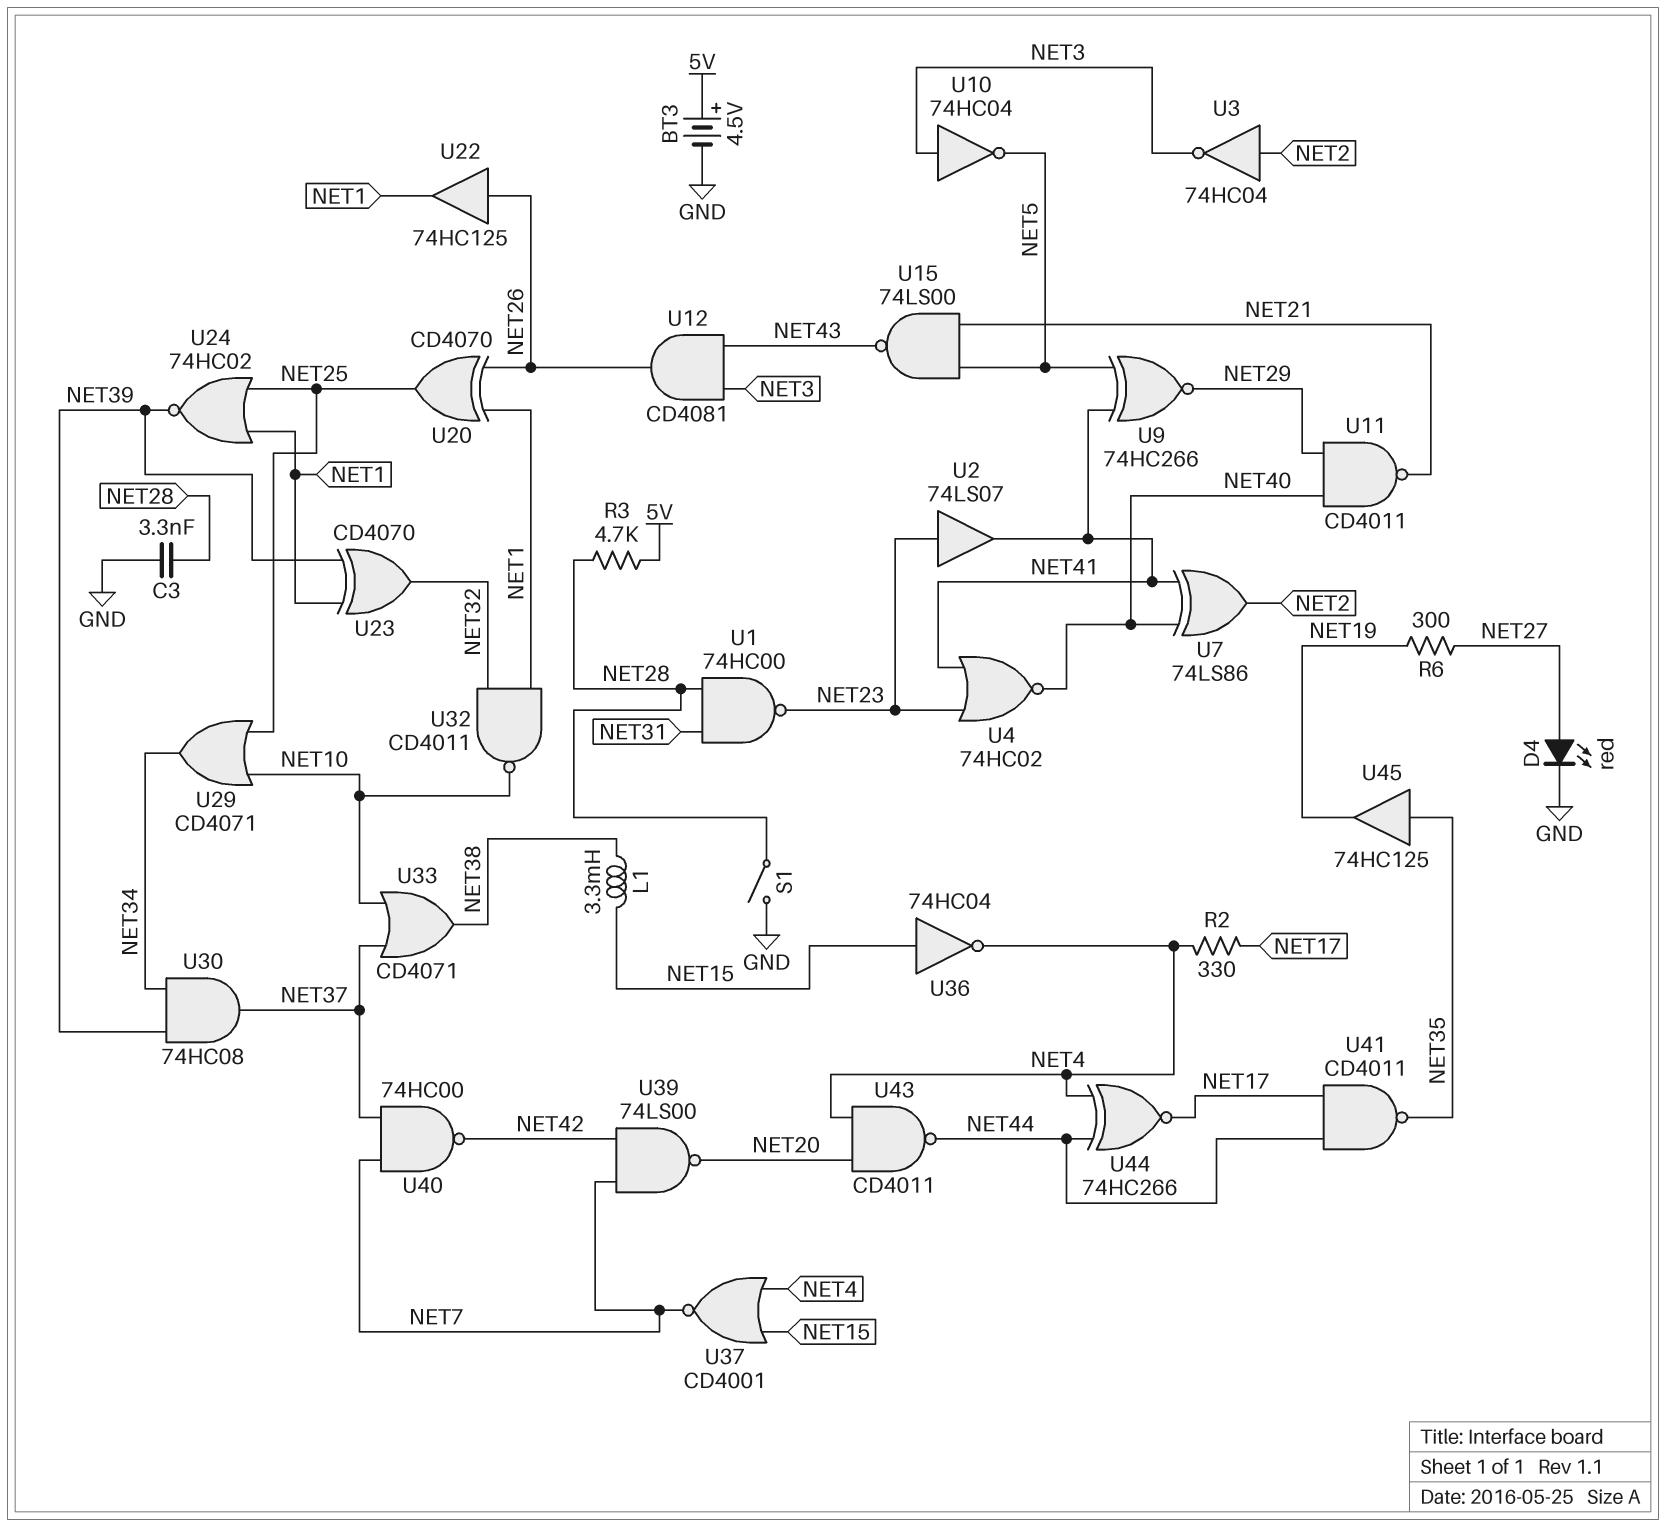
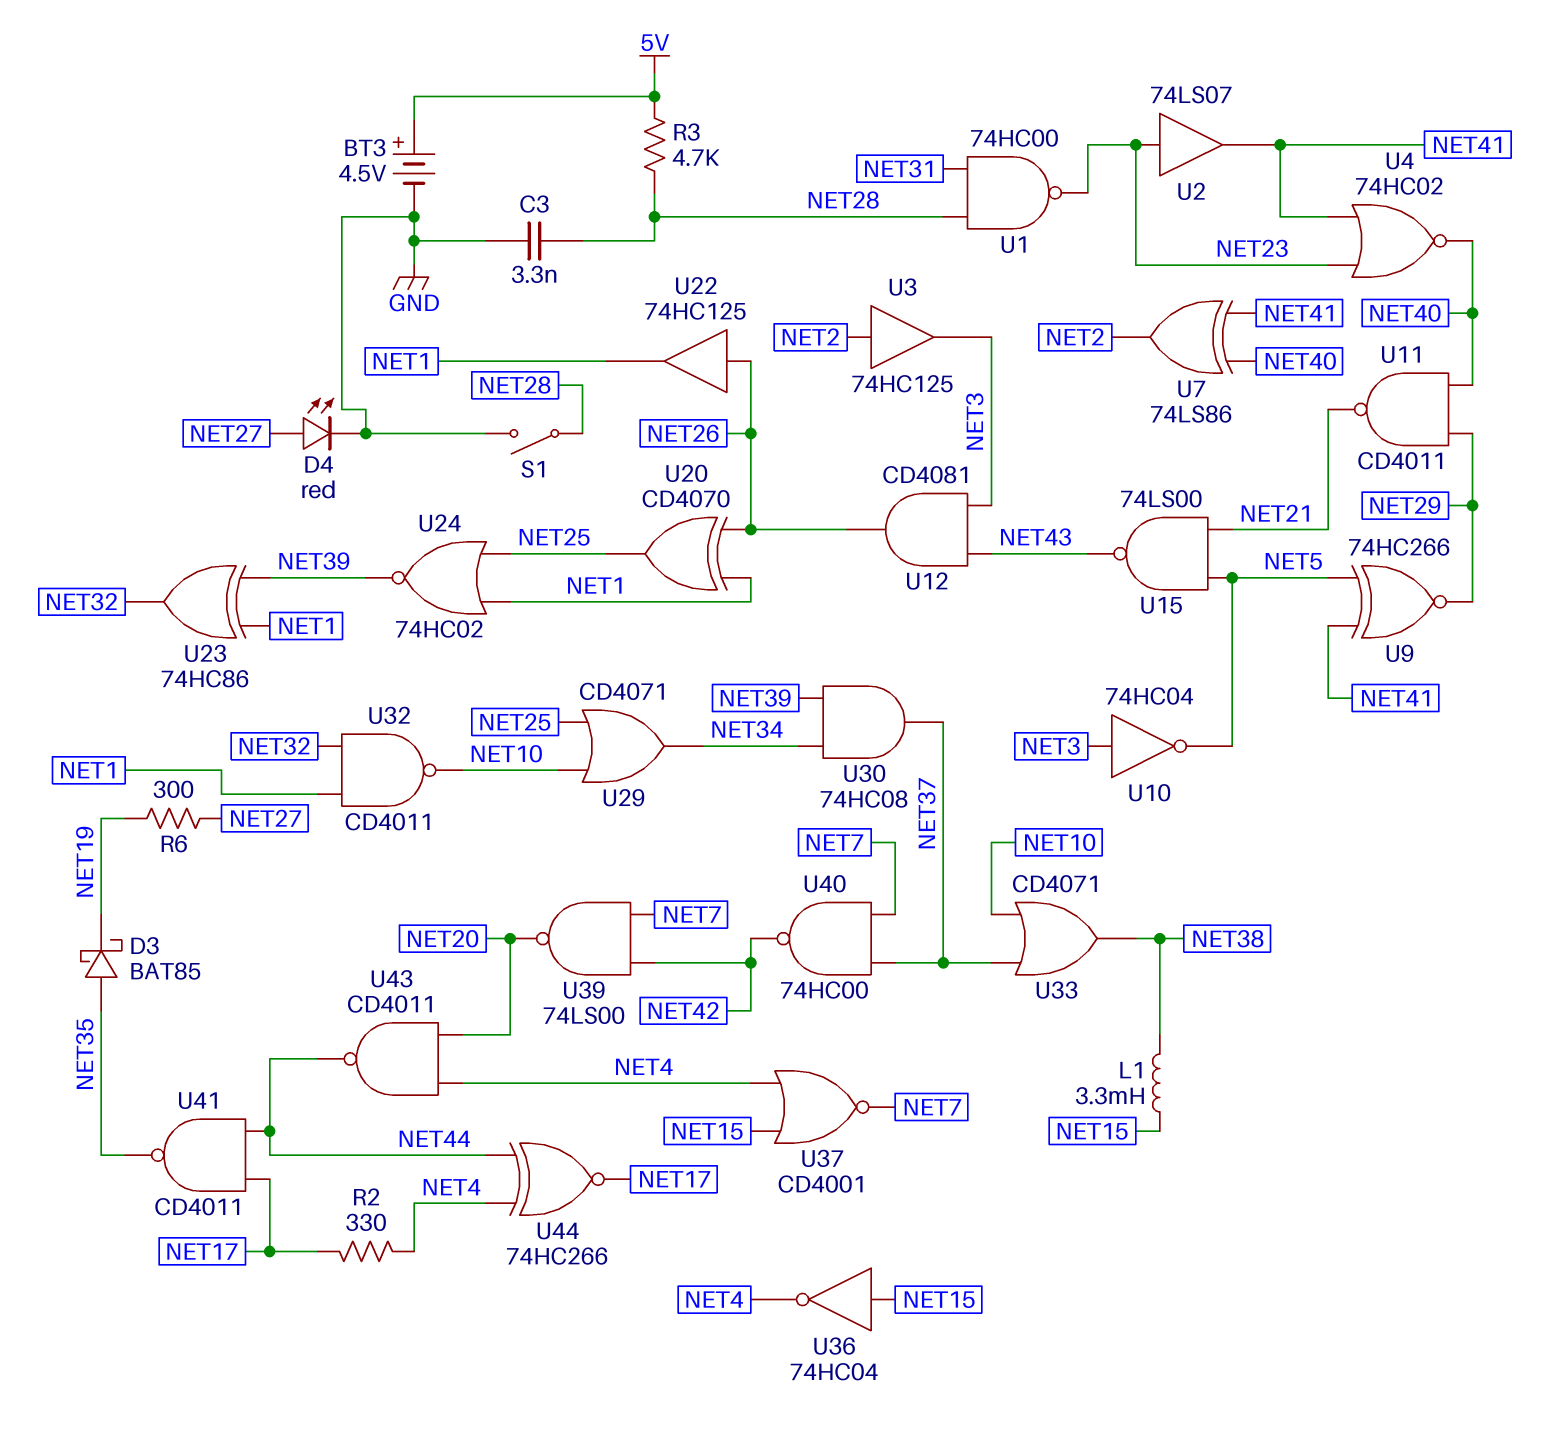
D3: none -> schottky BAT85 (A NET35, K NET19)
U3: NOT 74HC04 (in NET2, out NET3) -> buffer 74HC125 (in NET2, out NET3)
U23: XOR CD4070 (in NET1, in NET39, out NET32) -> XOR 74HC86 (in NET1, in NET39, out NET32)
U45: buffer 74HC125 (in NET35, out NET19) -> none

